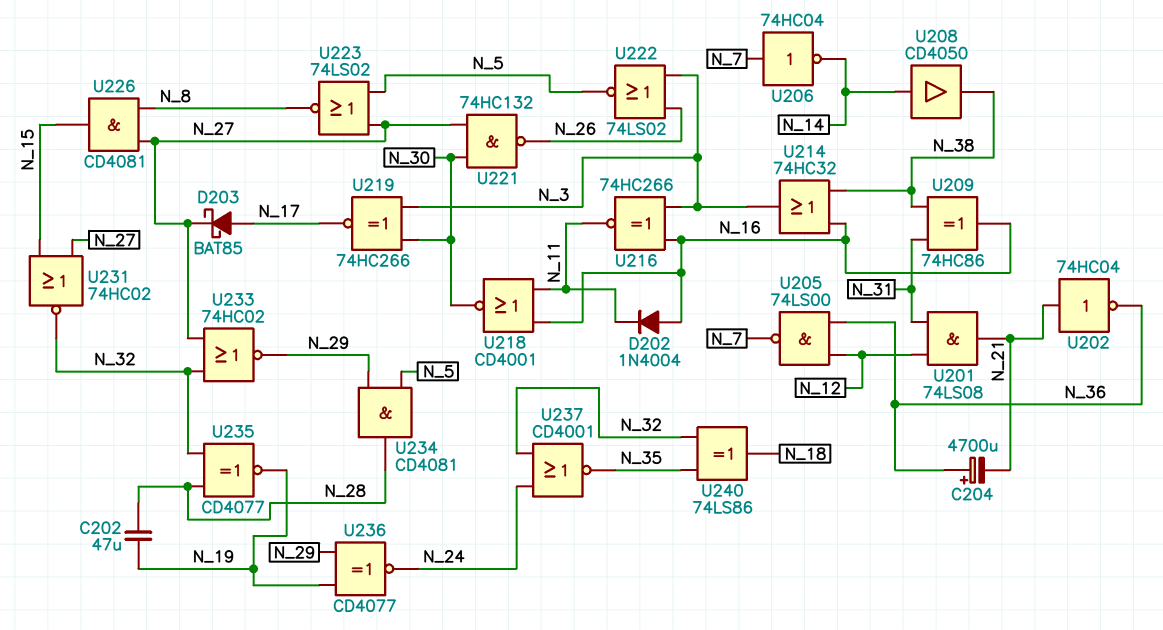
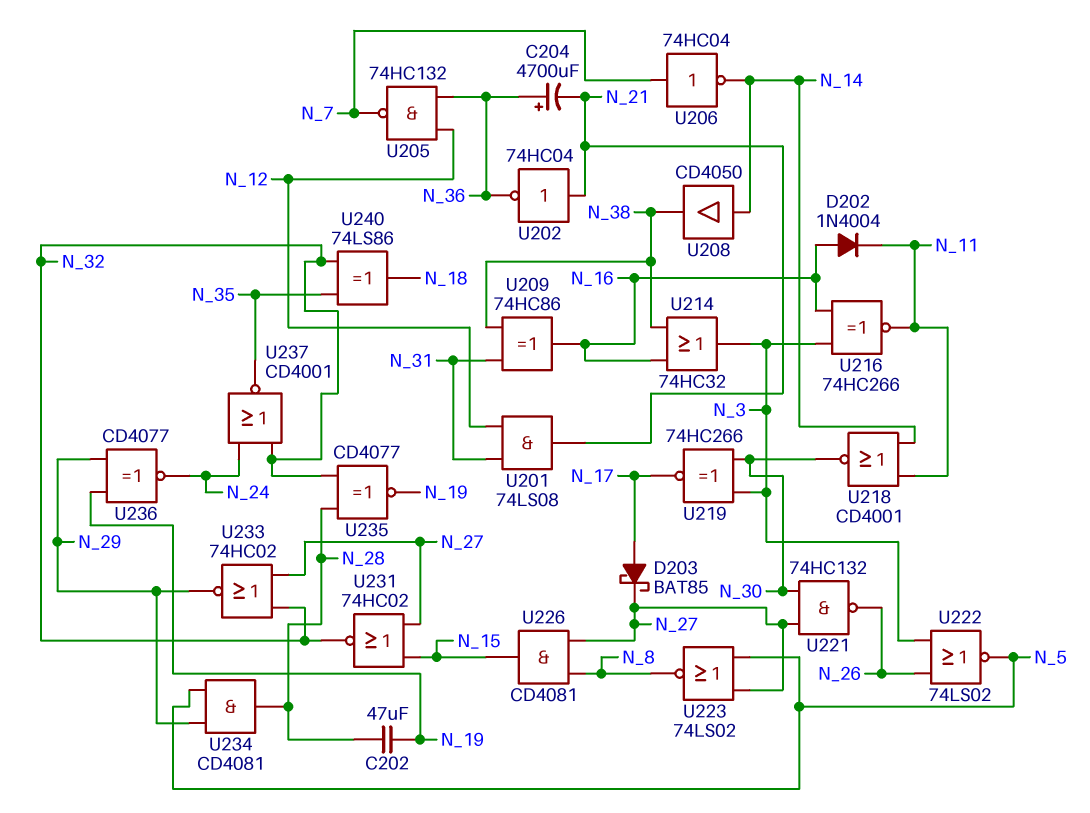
U205: NAND 74LS00 (in N_12, in N_36, out N_7) -> NAND 74HC132 (in N_12, in N_36, out N_7)
U218: NOR CD4001 (in N_11, in N_16, out N_30) -> NOR CD4001 (in N_11, in N_14, out N_30)

